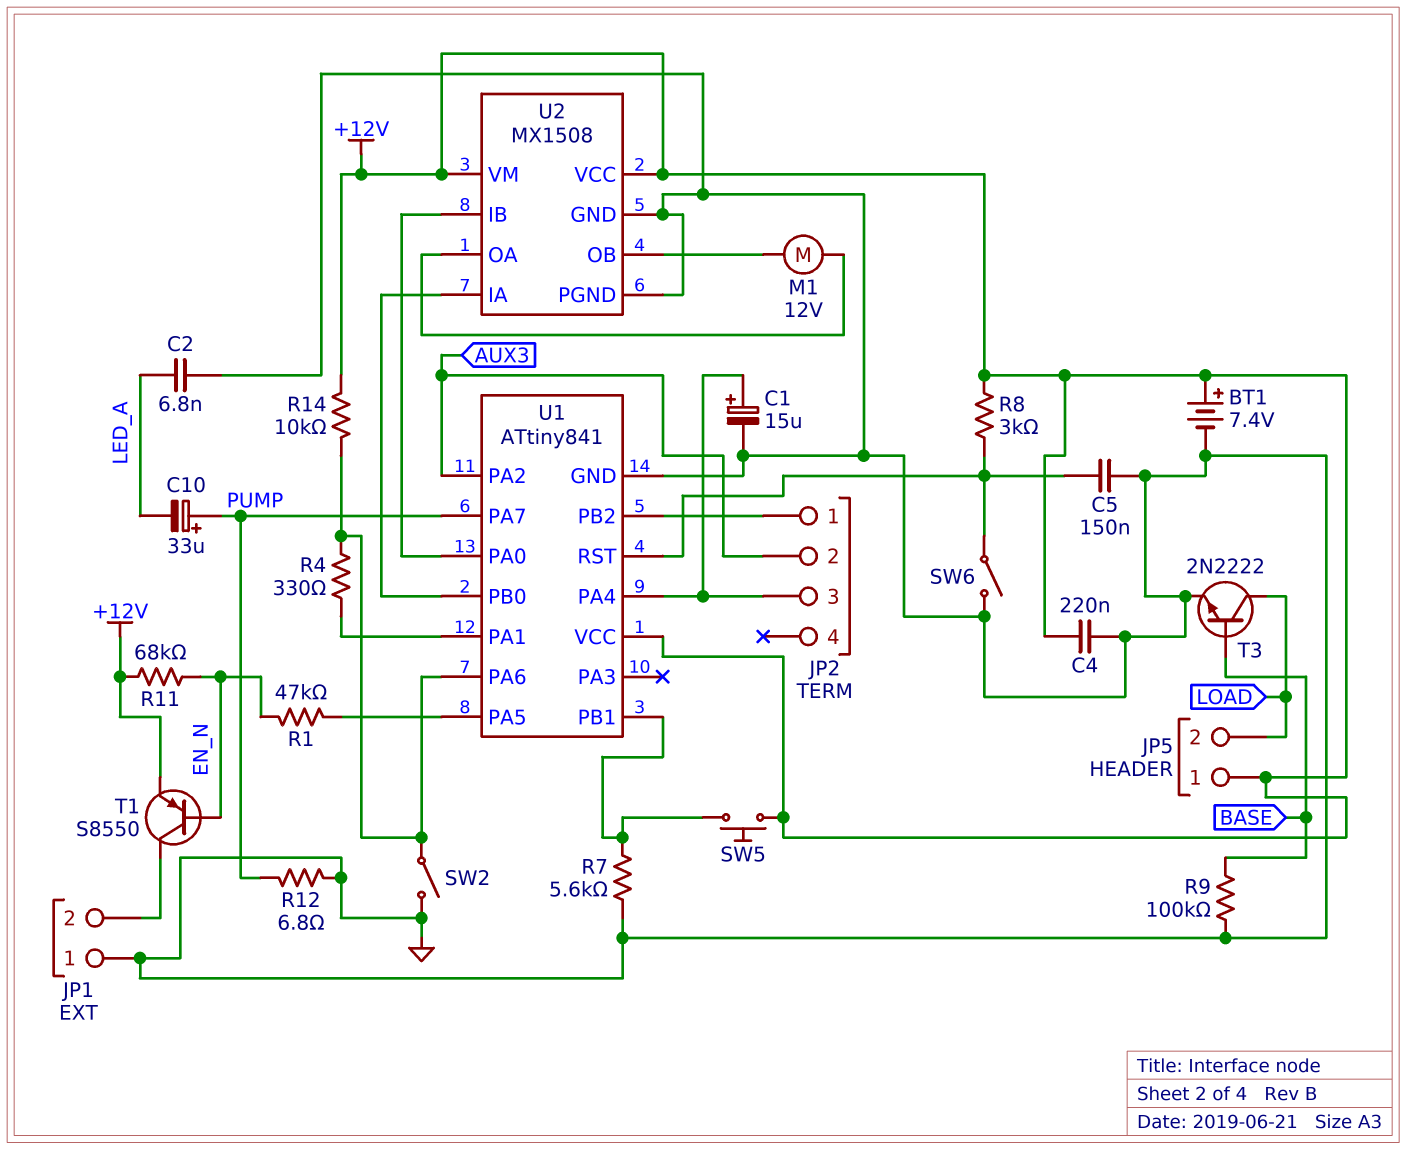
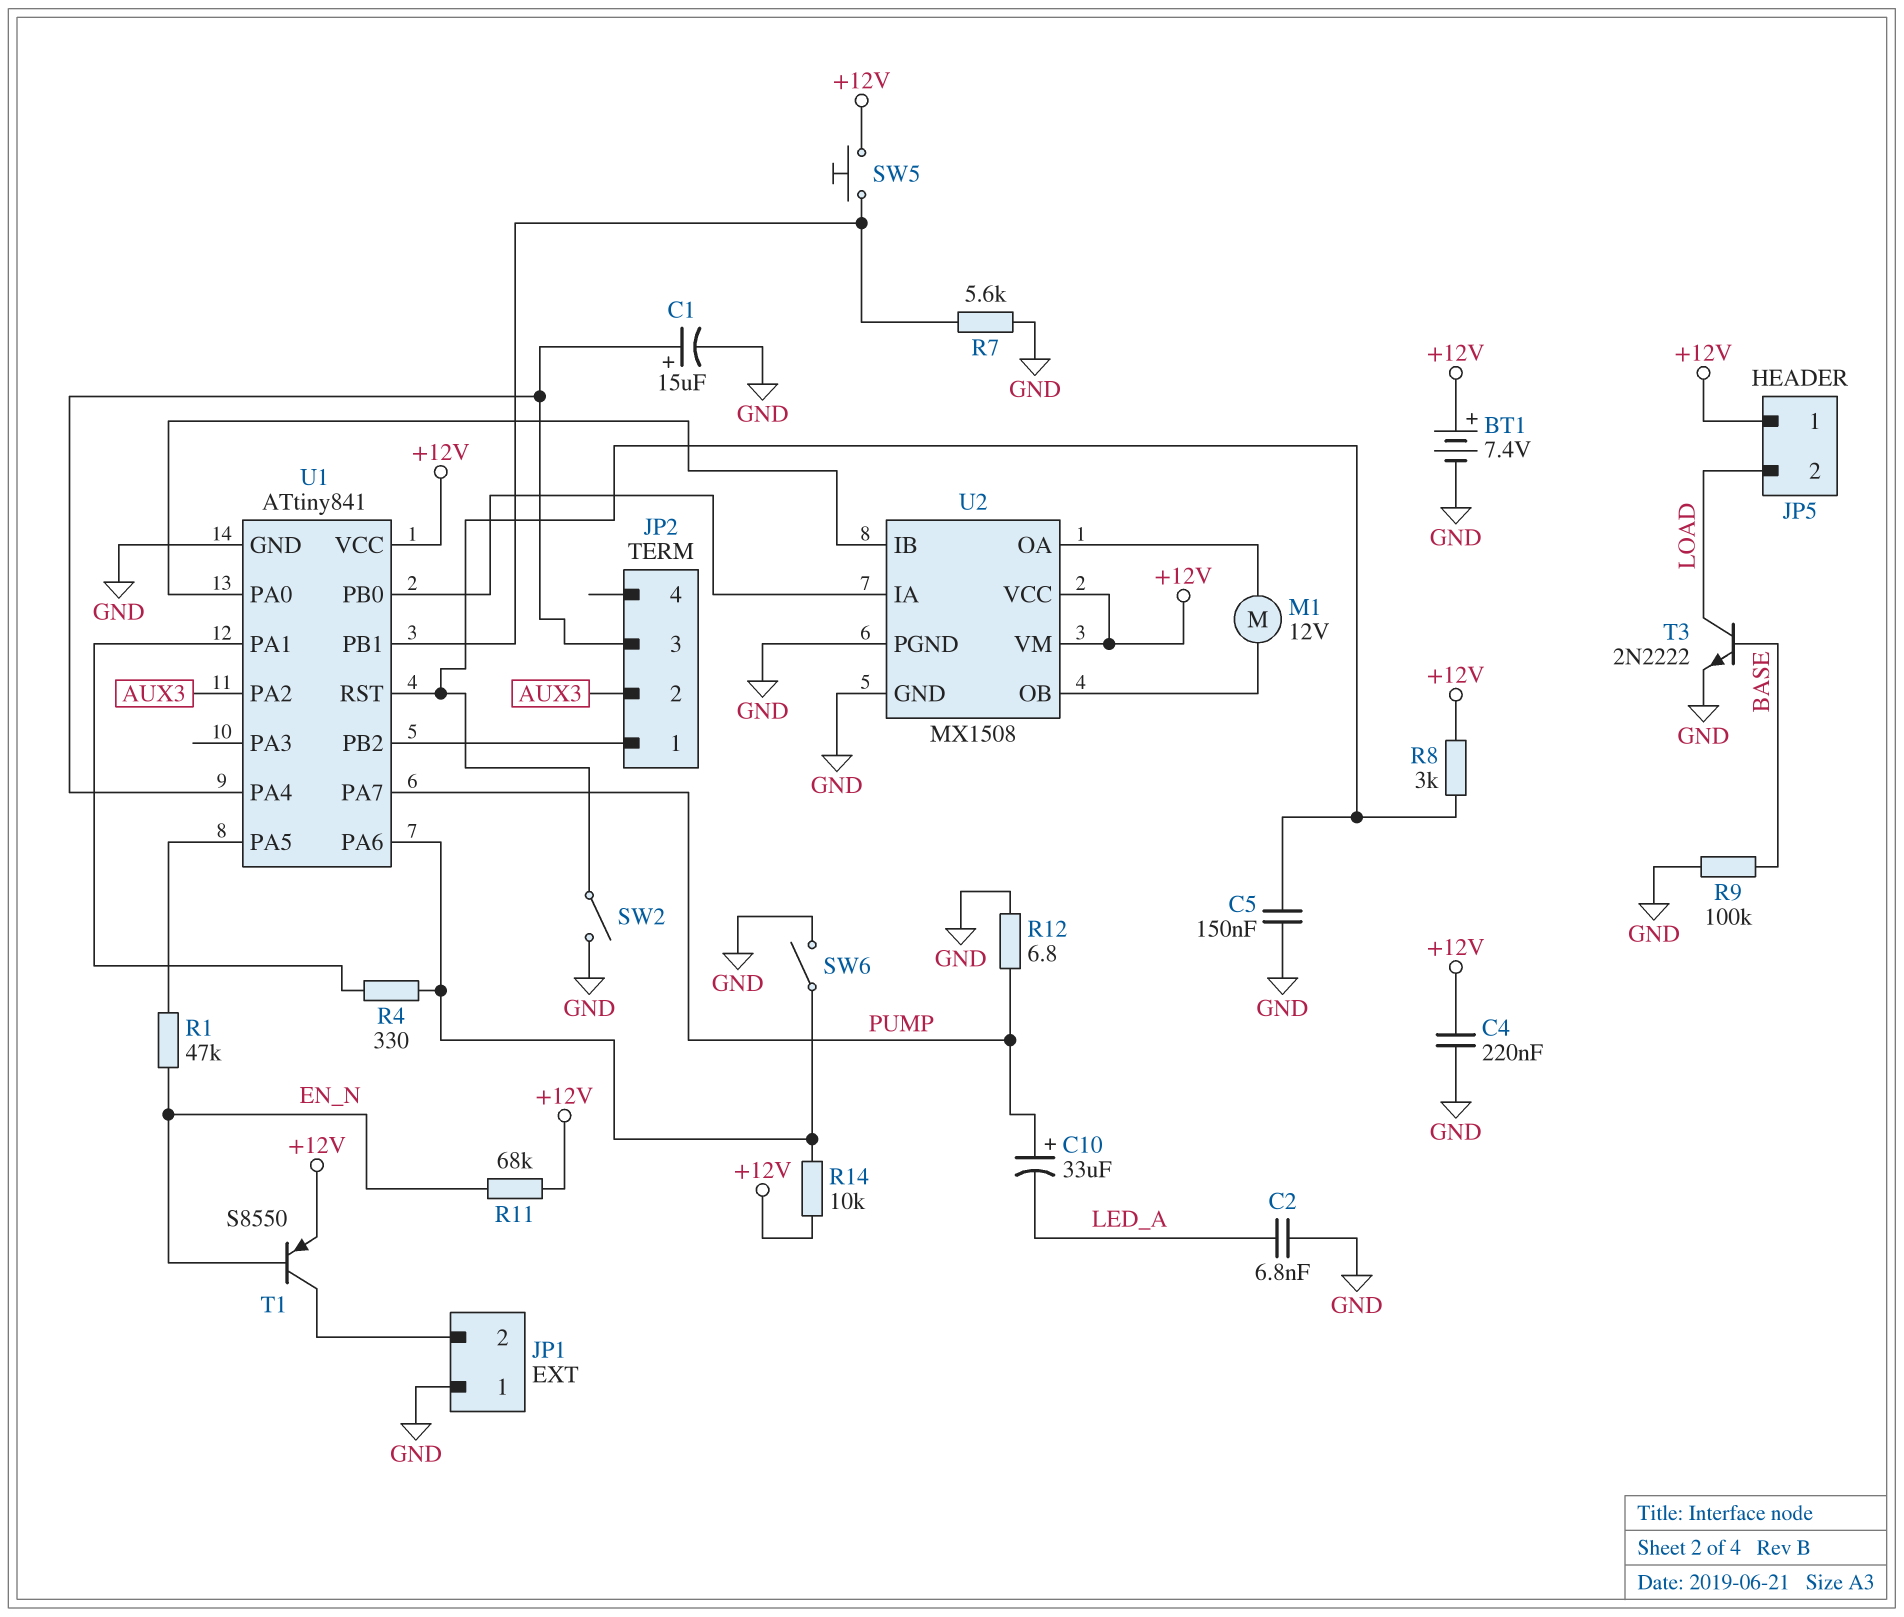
SW2: switch (GND, U1/PA6) -> switch (GND, U1/RST)
SW6: switch (GND, U1/RST) -> switch (GND, U1/PA6)

